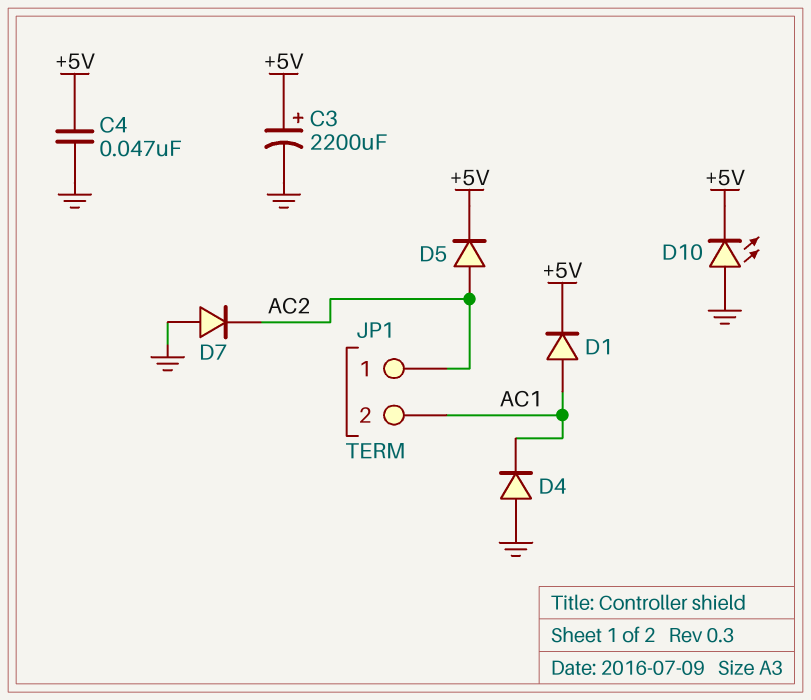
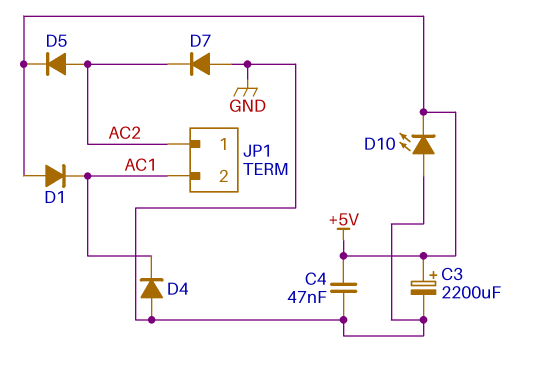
D1: diode (A AC1, K +5V) -> diode (A +5V, K AC1)

